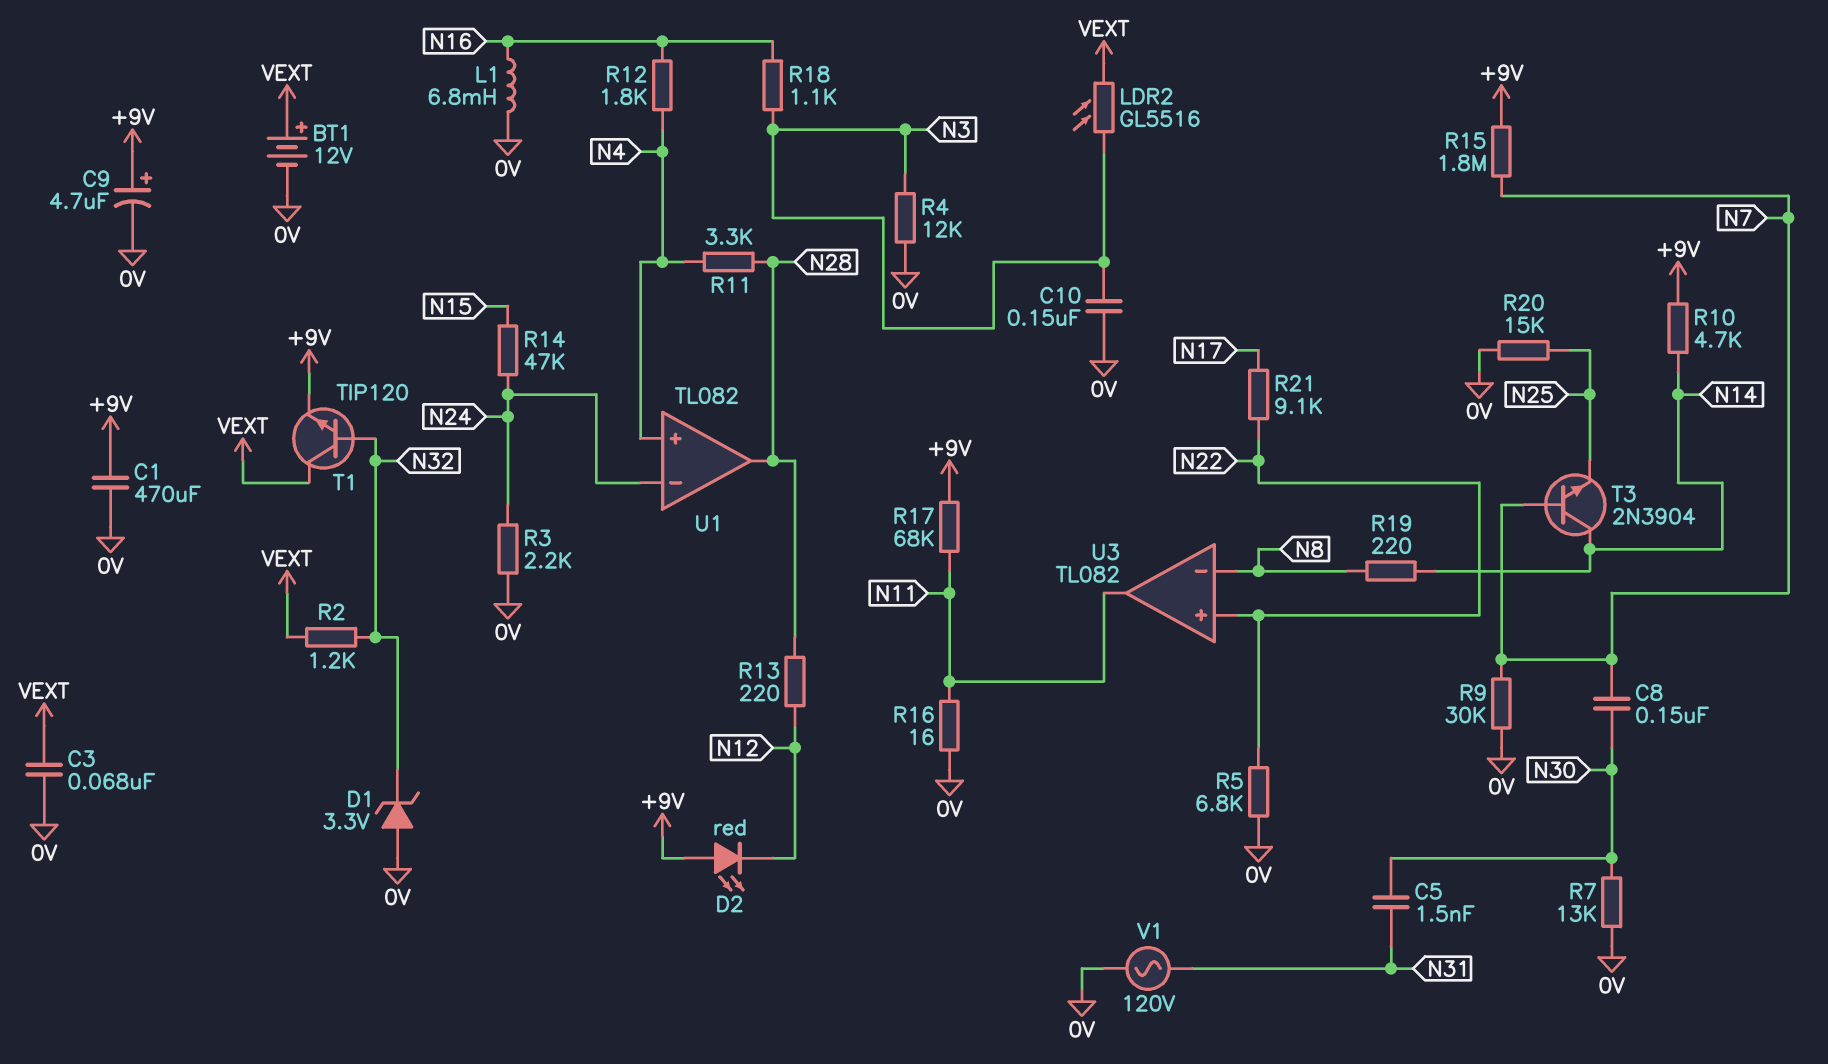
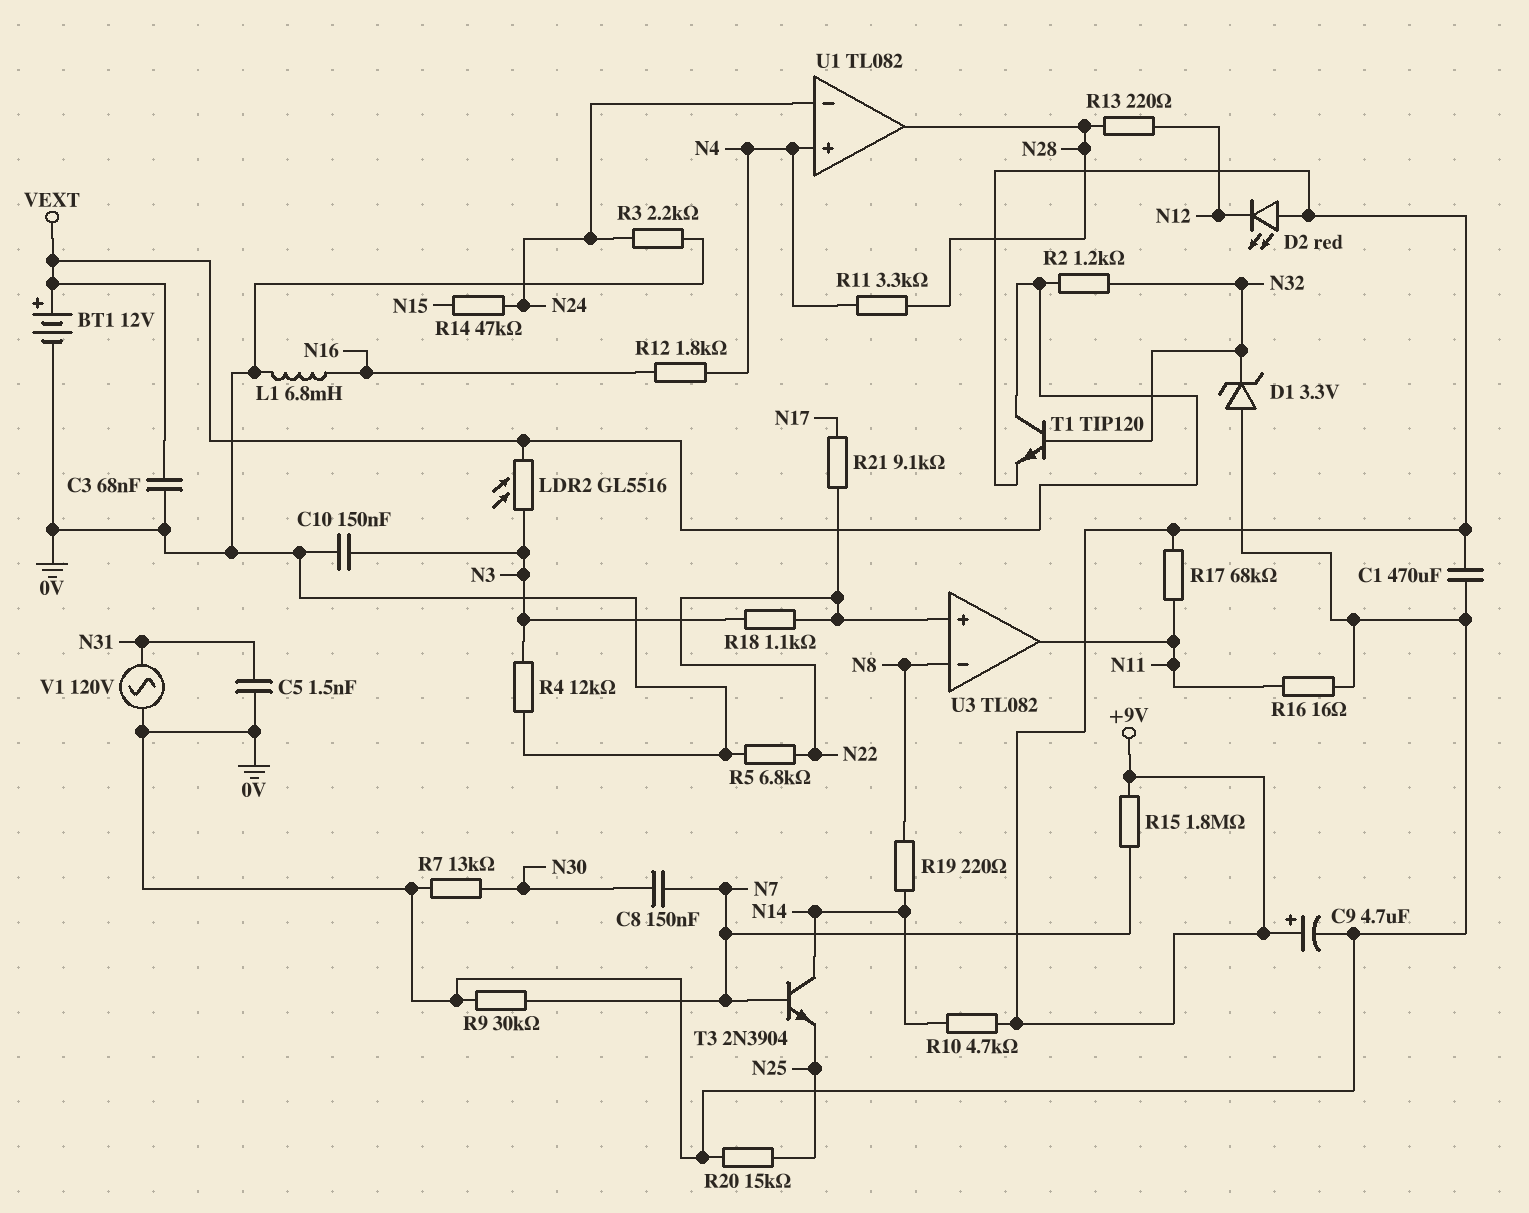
C5: 1.5nF (N30, N31) -> 1.5nF (0V, N31)
R18: 1.1k (N3, N16) -> 1.1k (N3, N22)

